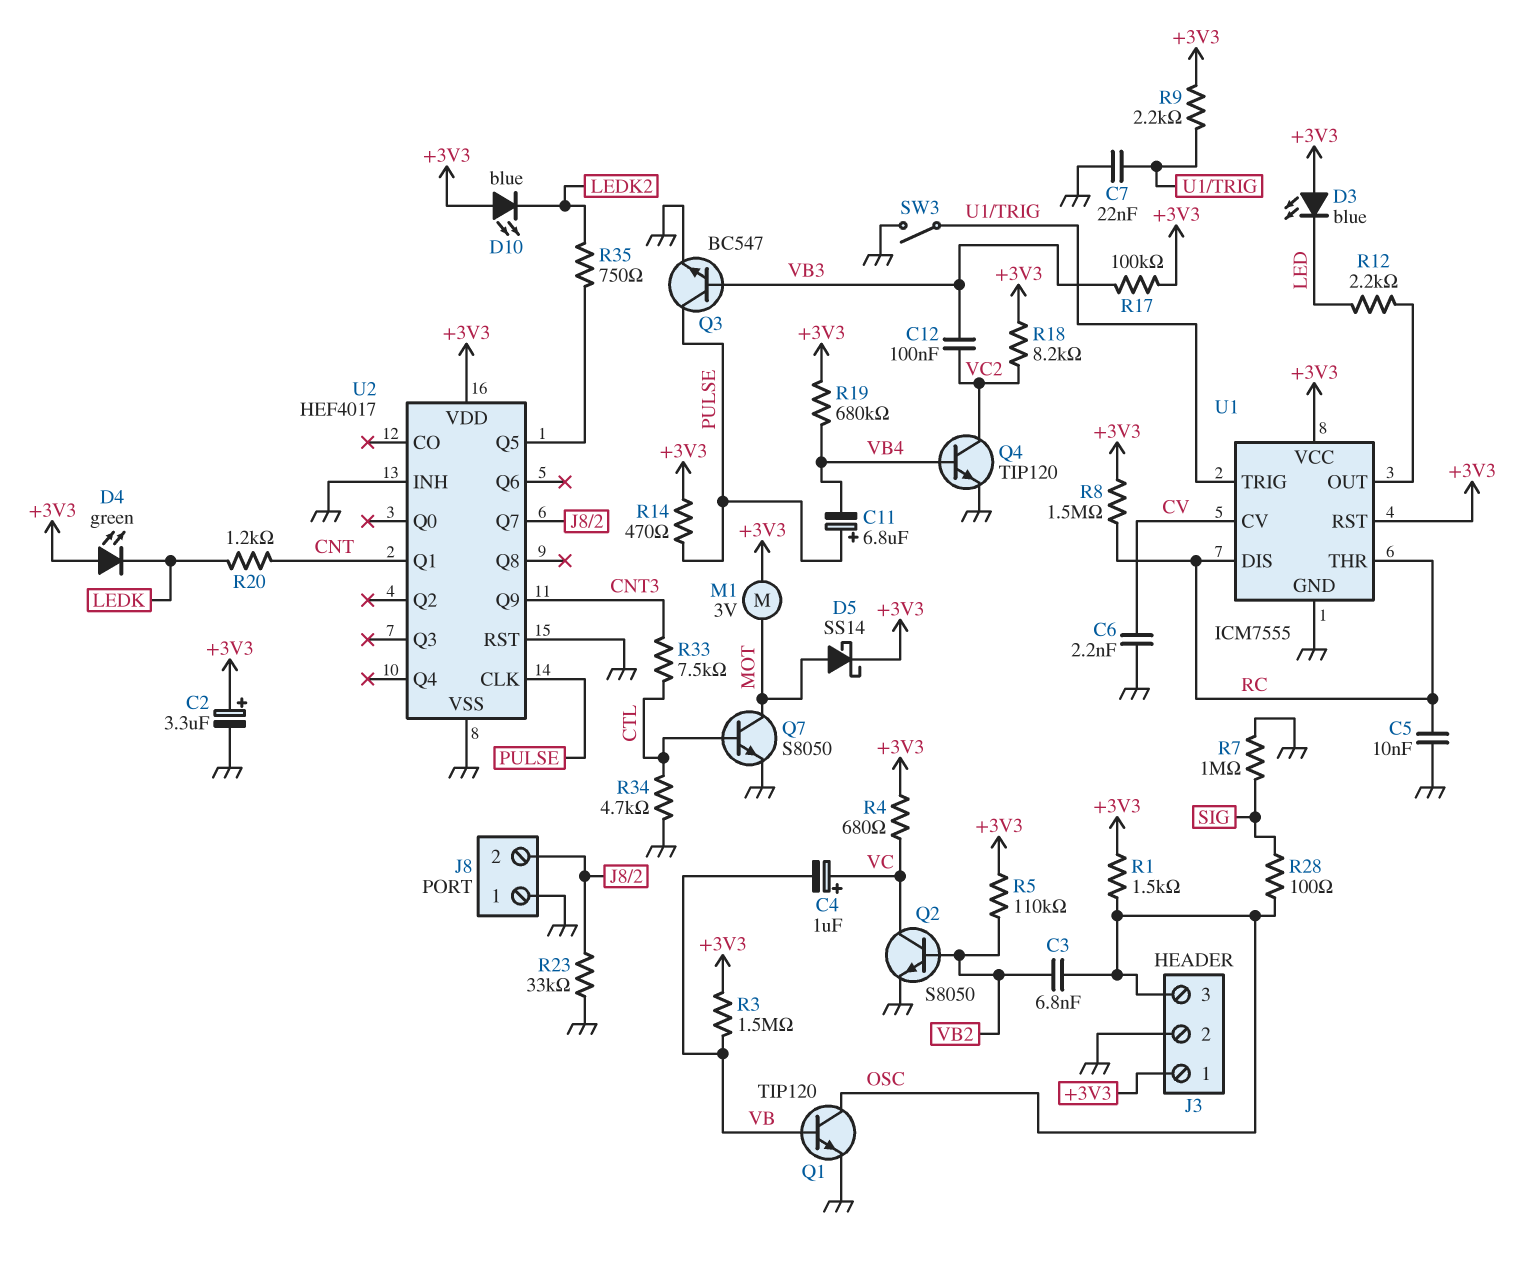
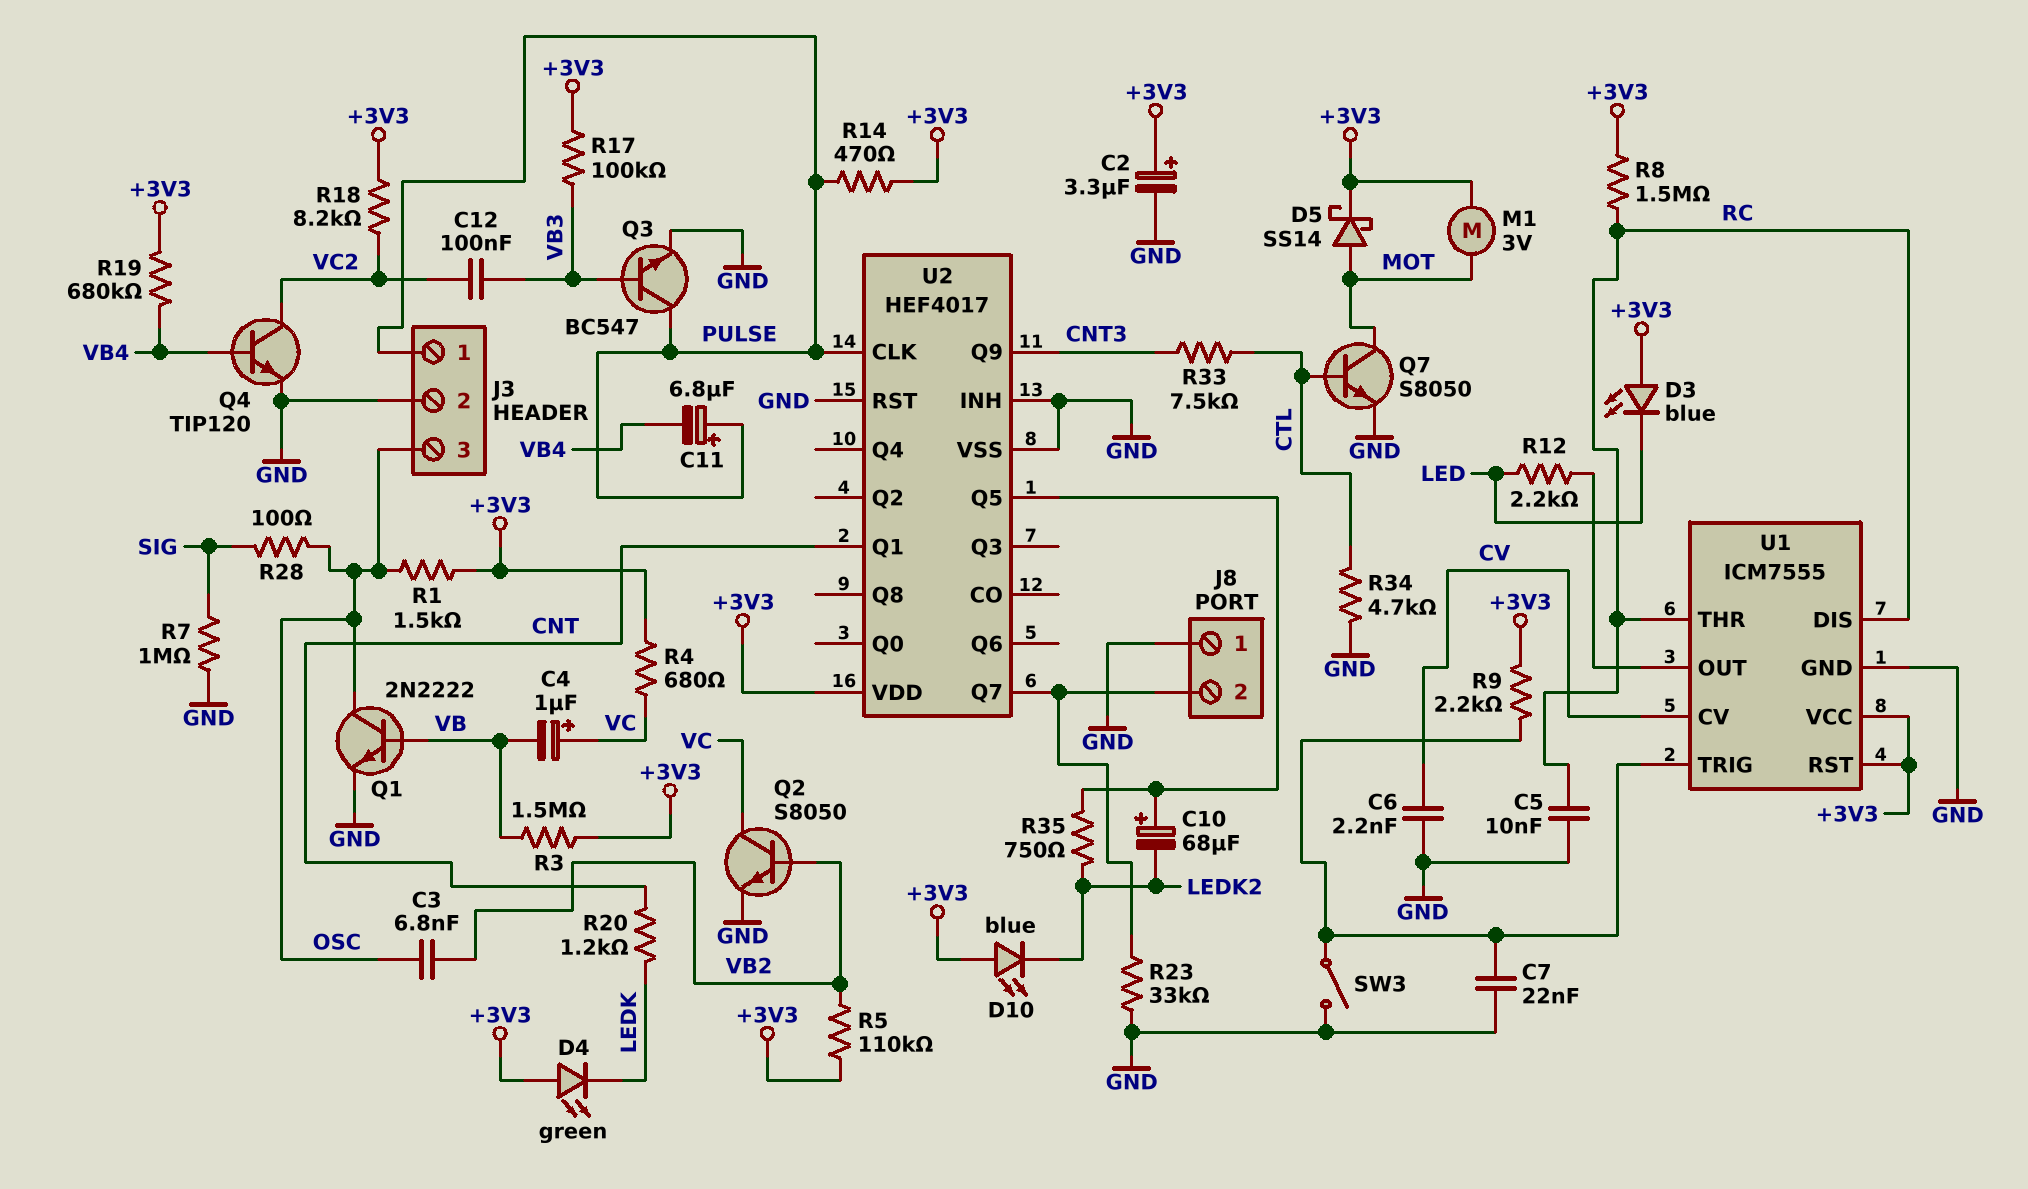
C10: none -> 68uF (plus U2/Q5, minus LEDK2)
J3 pin 1: +3V3 -> PULSE
Q1: NPN TIP120 (B VB, C OSC, E GND) -> NPN 2N2222 (B VB, C OSC, E GND)

